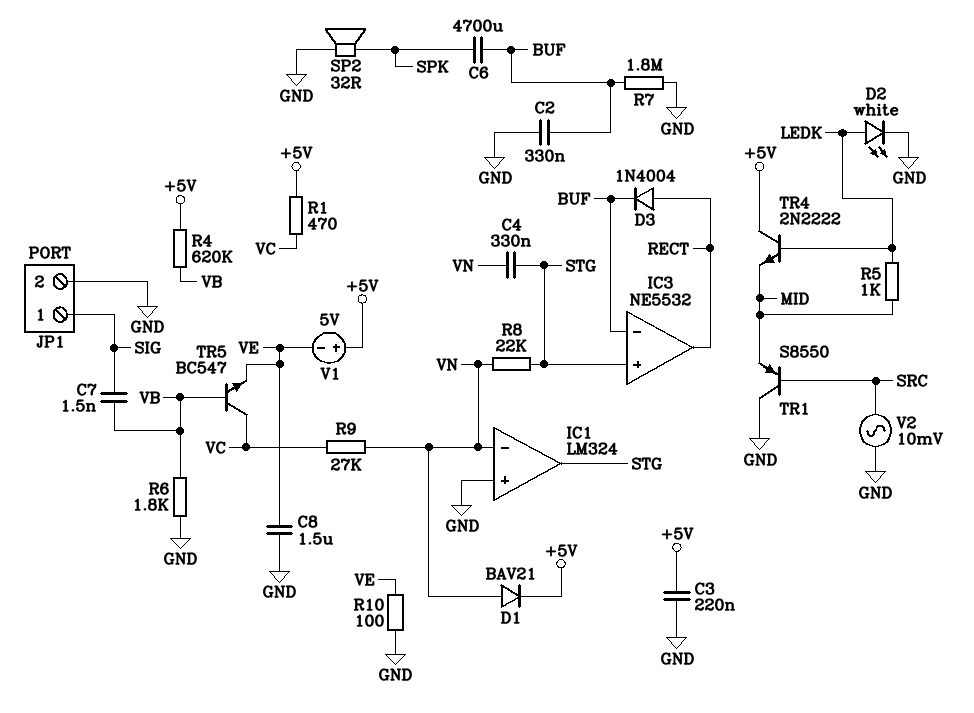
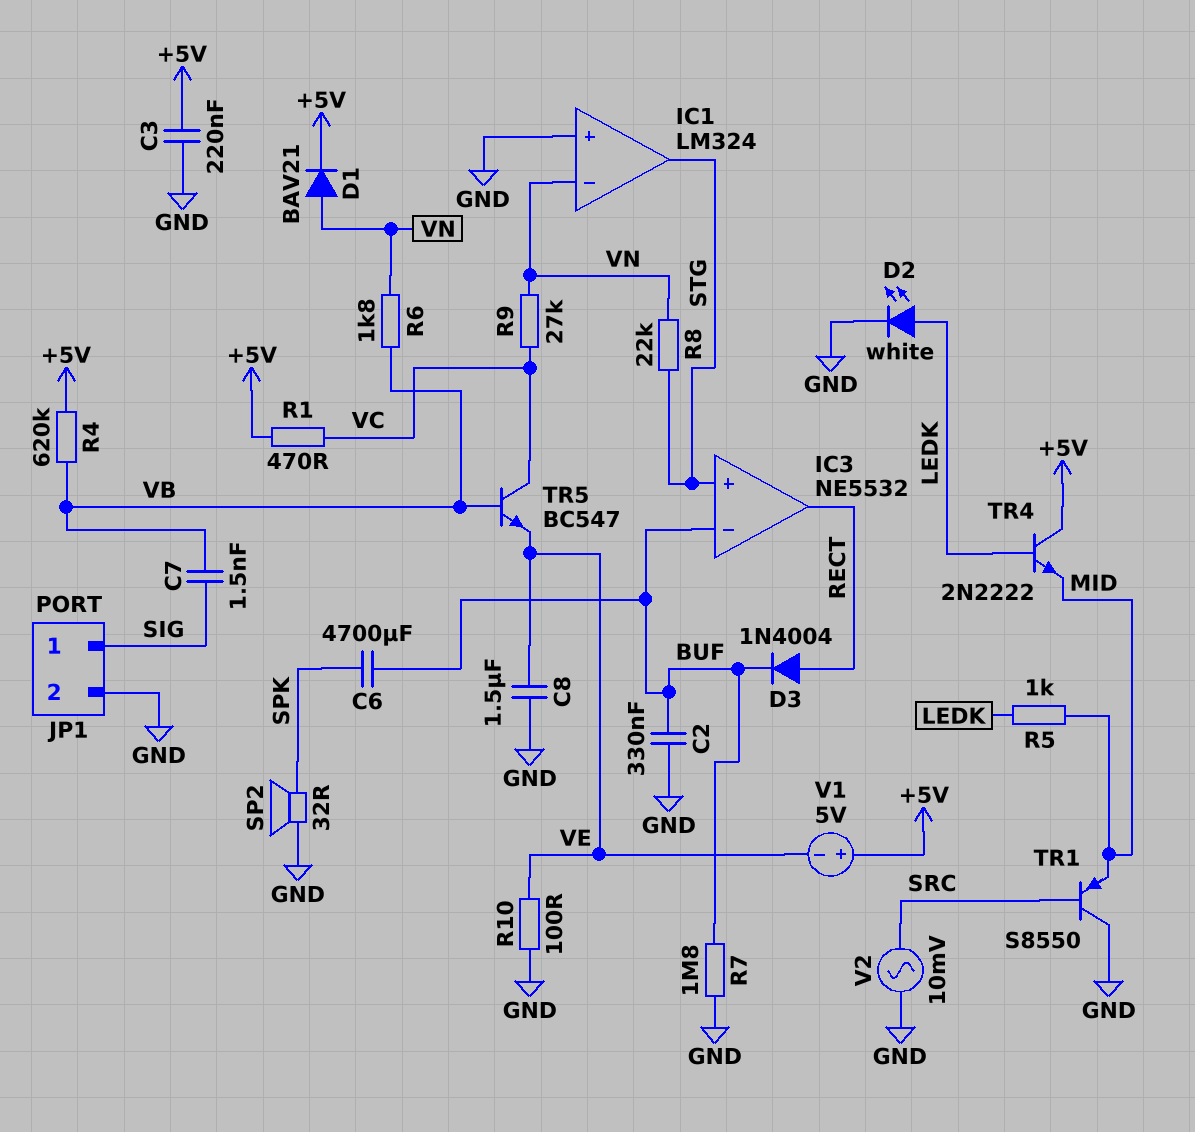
C4: 330nF (STG, VN) -> none
R6: 1.8k (GND, VB) -> 1.8k (VB, VN)

